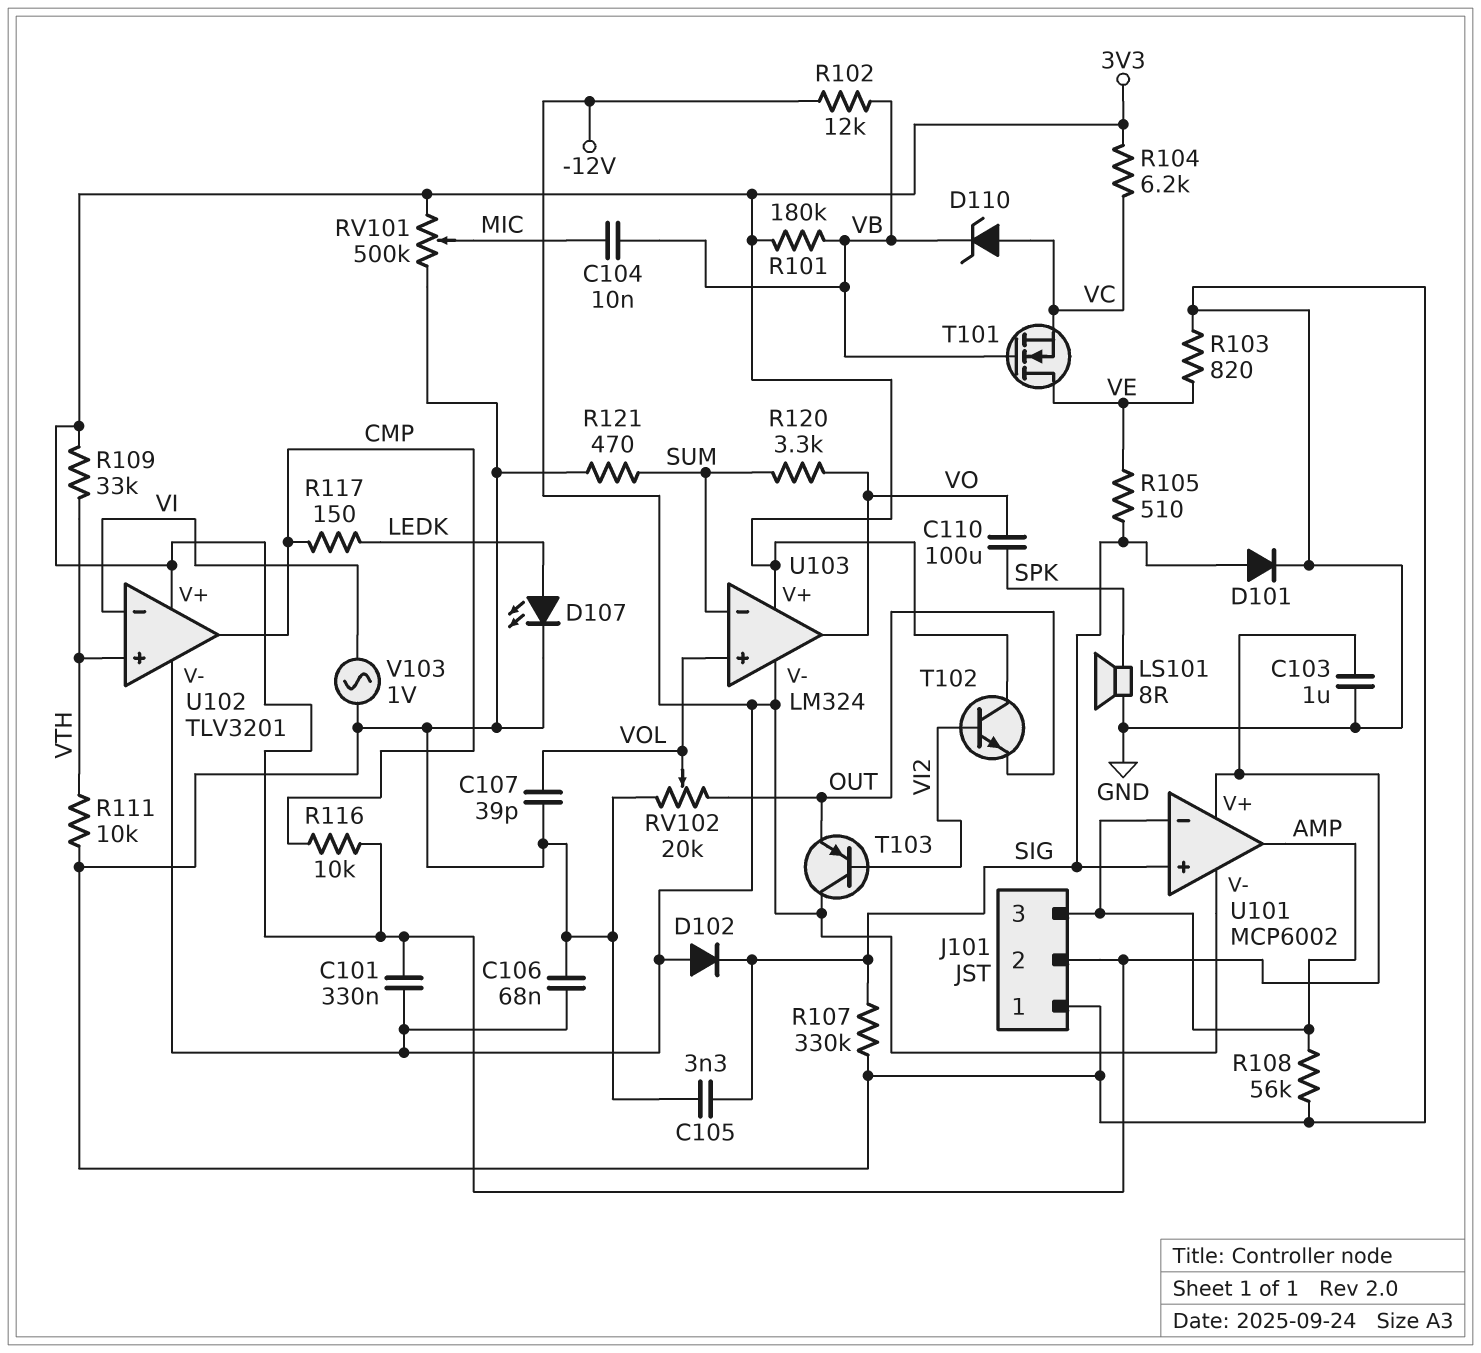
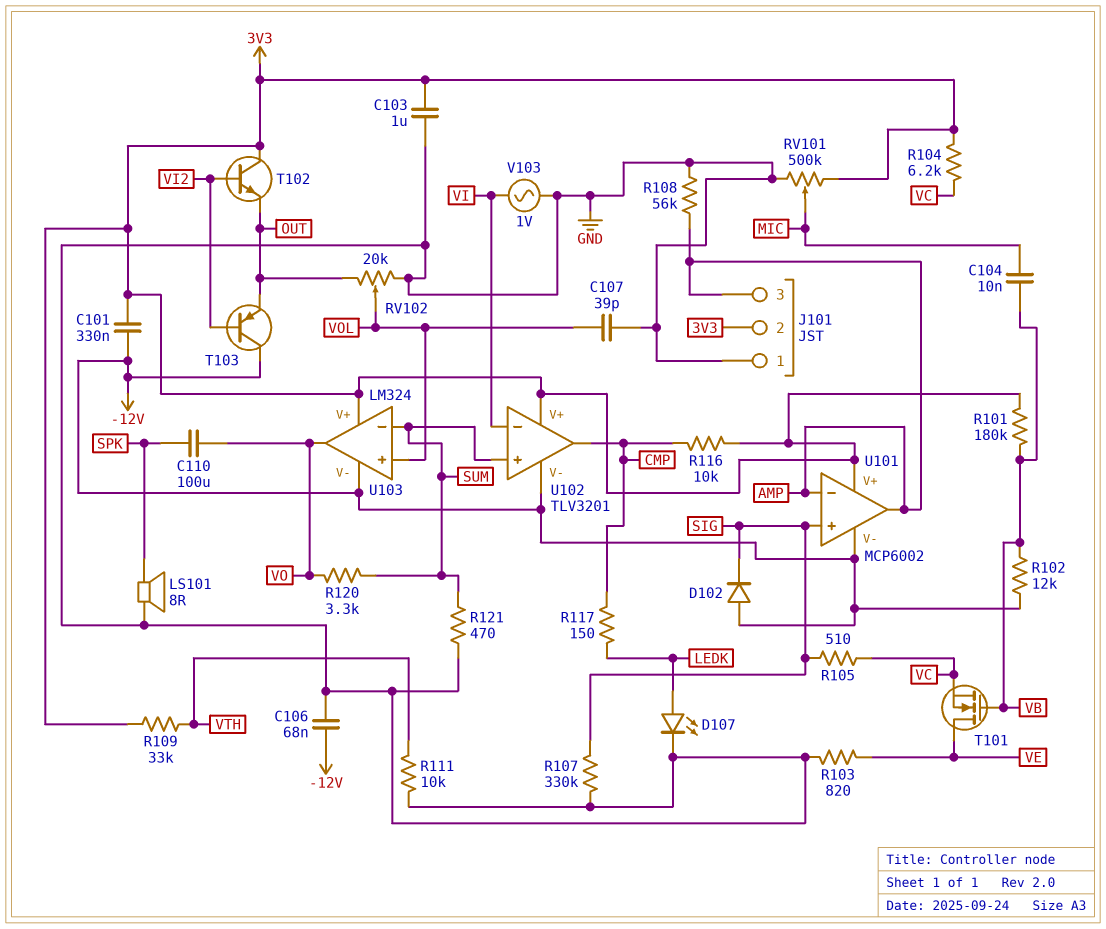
C105: 3.3nF (GND, SIG) -> none
D101: diode (A SIG, K GND) -> none
D110: zener (A VC, K VB) -> none
R105: 510 (SIG, VE) -> 510 (SIG, VC)
U102 pin in+: VTH -> SUM

